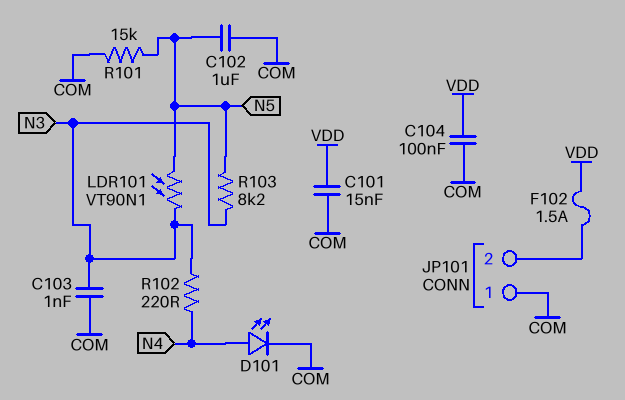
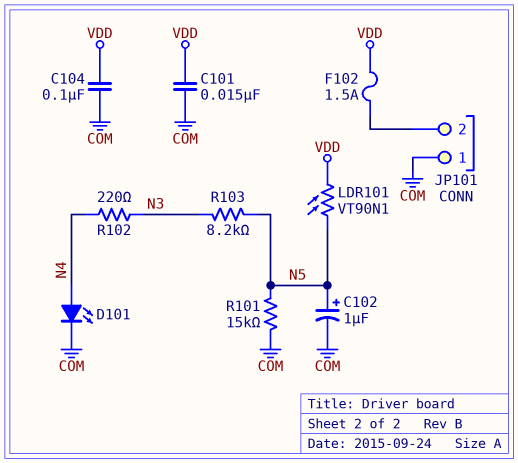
C102: 1uF (COM, N5) -> 1uF (plus N5, minus COM)
C103: 1nF (COM, N3) -> none
LDR101: VT90N1 (N3, N5) -> VT90N1 (N5, VDD)

